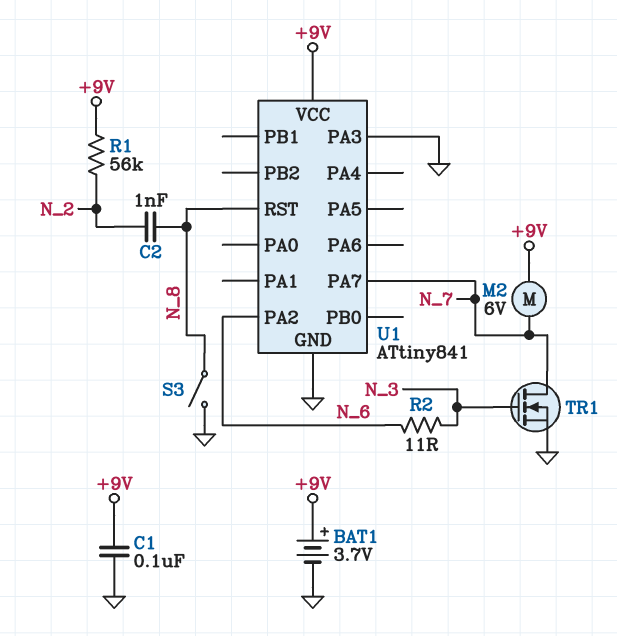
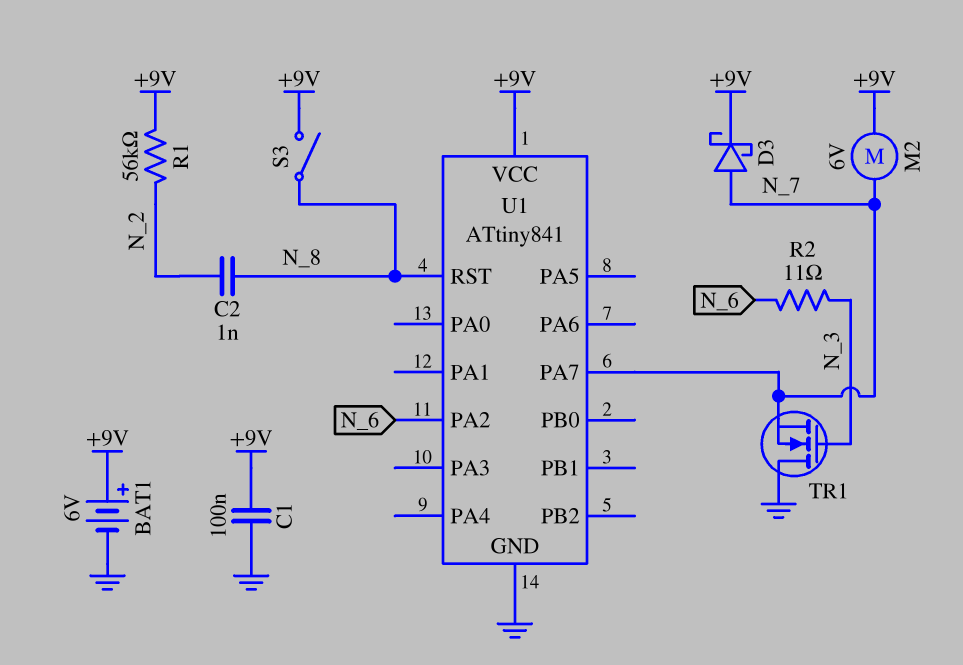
BAT1: 3.7V (plus +9V, minus GND) -> 6V (plus +9V, minus GND)
D3: none -> schottky (A N_7, K +9V)
S3: switch (GND, N_8) -> switch (+9V, N_8)
TR1: NMOS (G N_3, D N_7, S GND) -> NMOS (G N_3, D GND, S N_7)
U1 pin PA3: GND -> none

